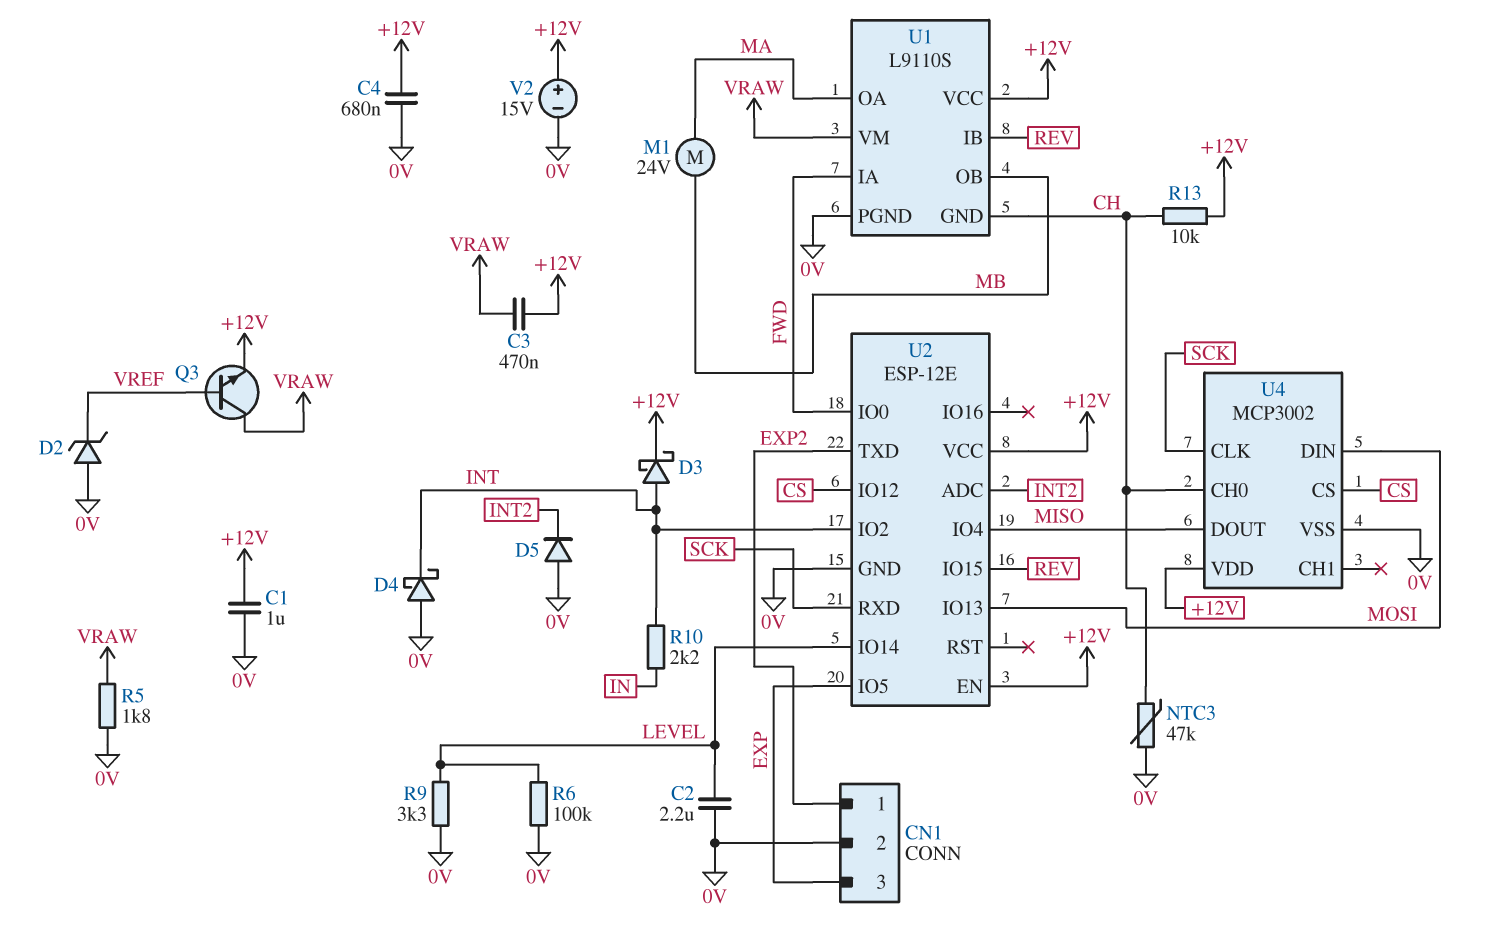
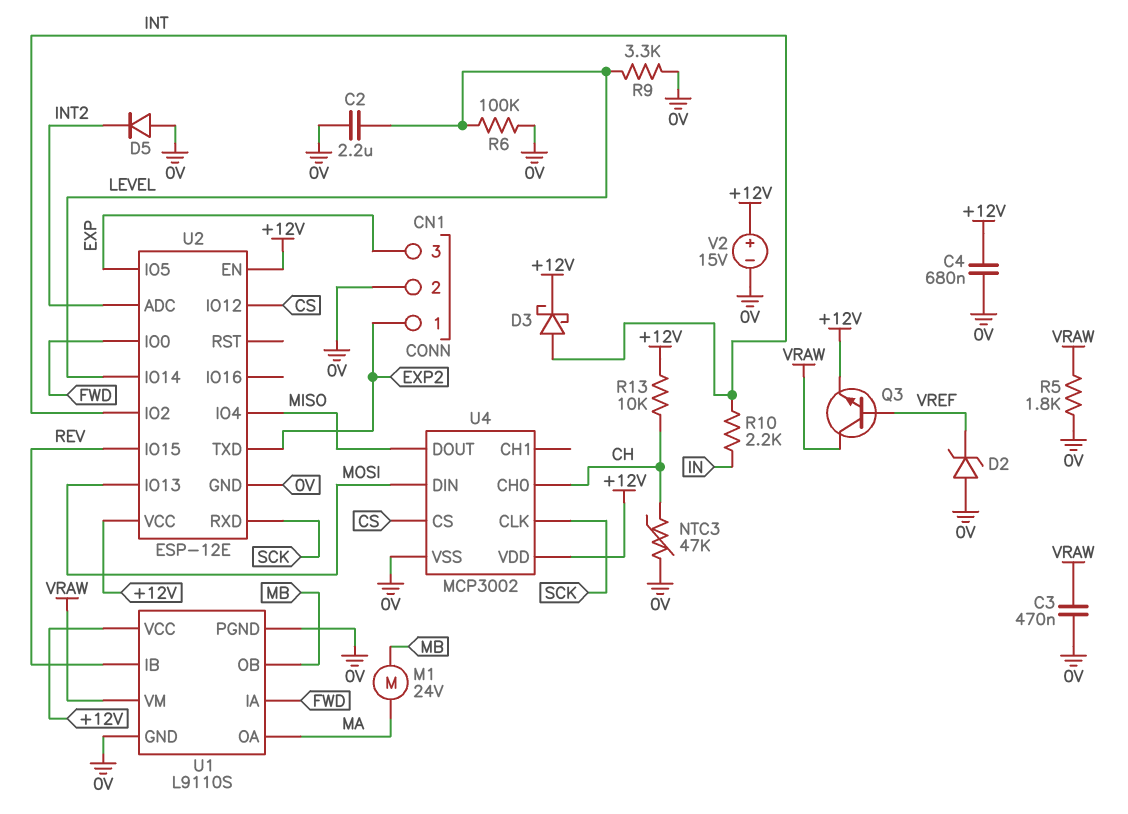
C1: 1uF (+12V, 0V) -> none
C3: 470nF (+12V, VRAW) -> 470nF (0V, VRAW)
D4: schottky (A 0V, K INT) -> none
U1 pin GND: CH -> 0V

